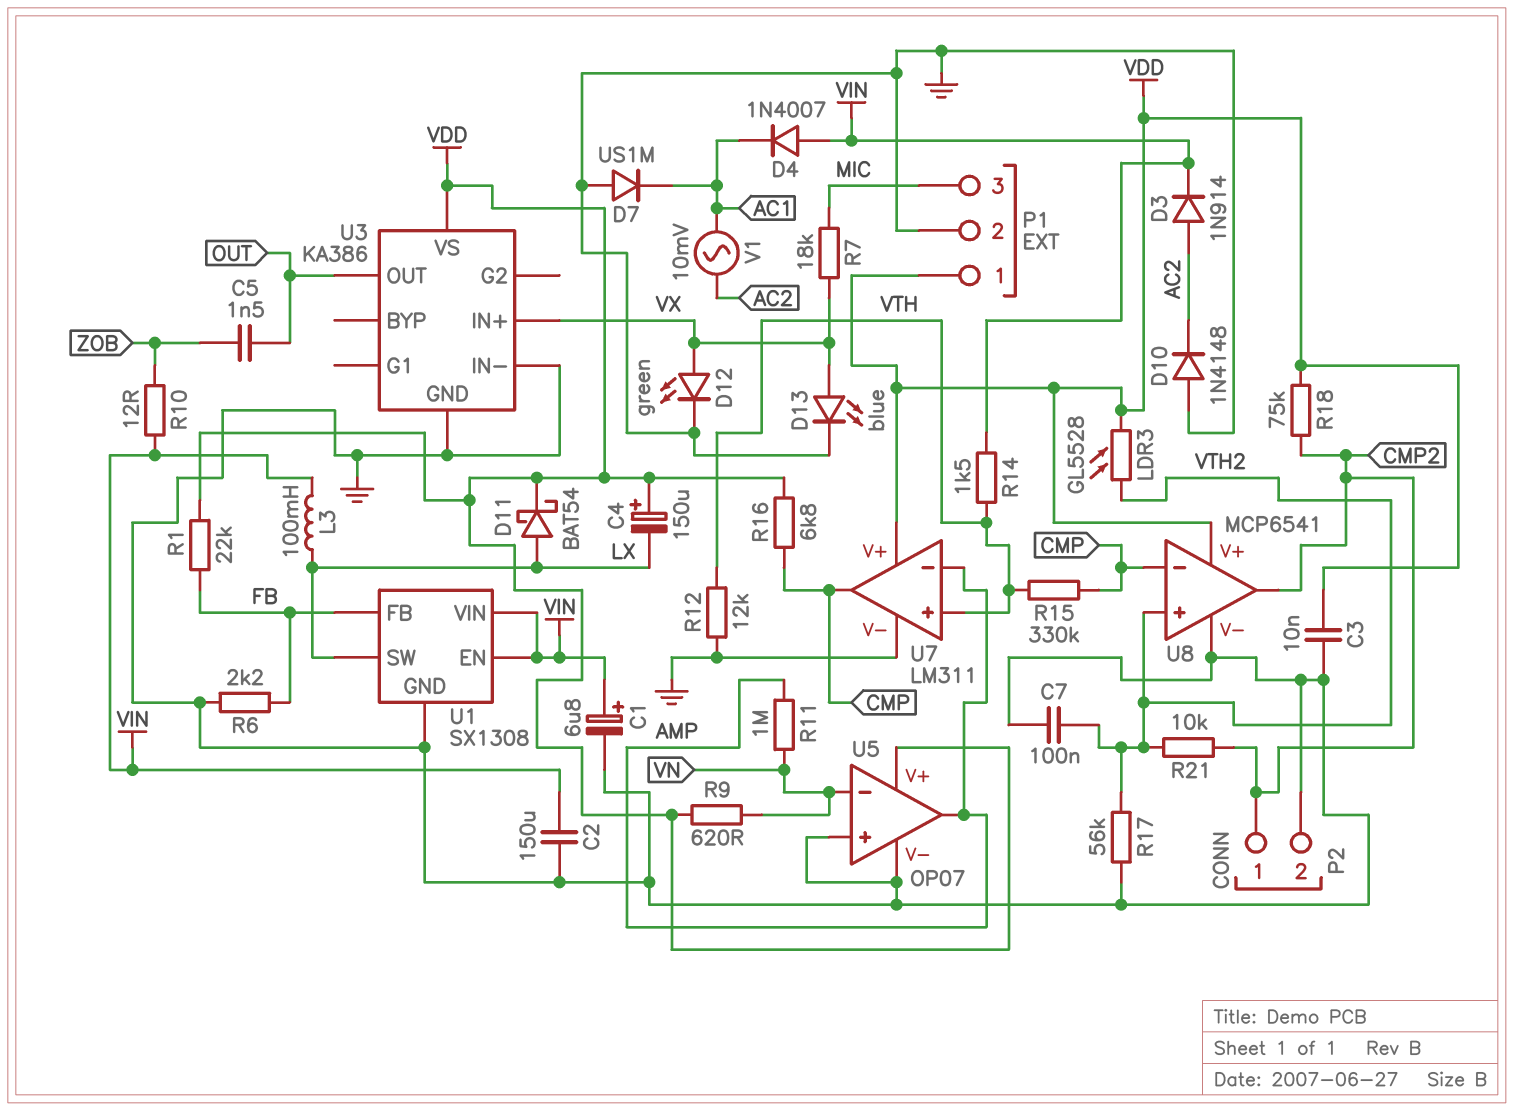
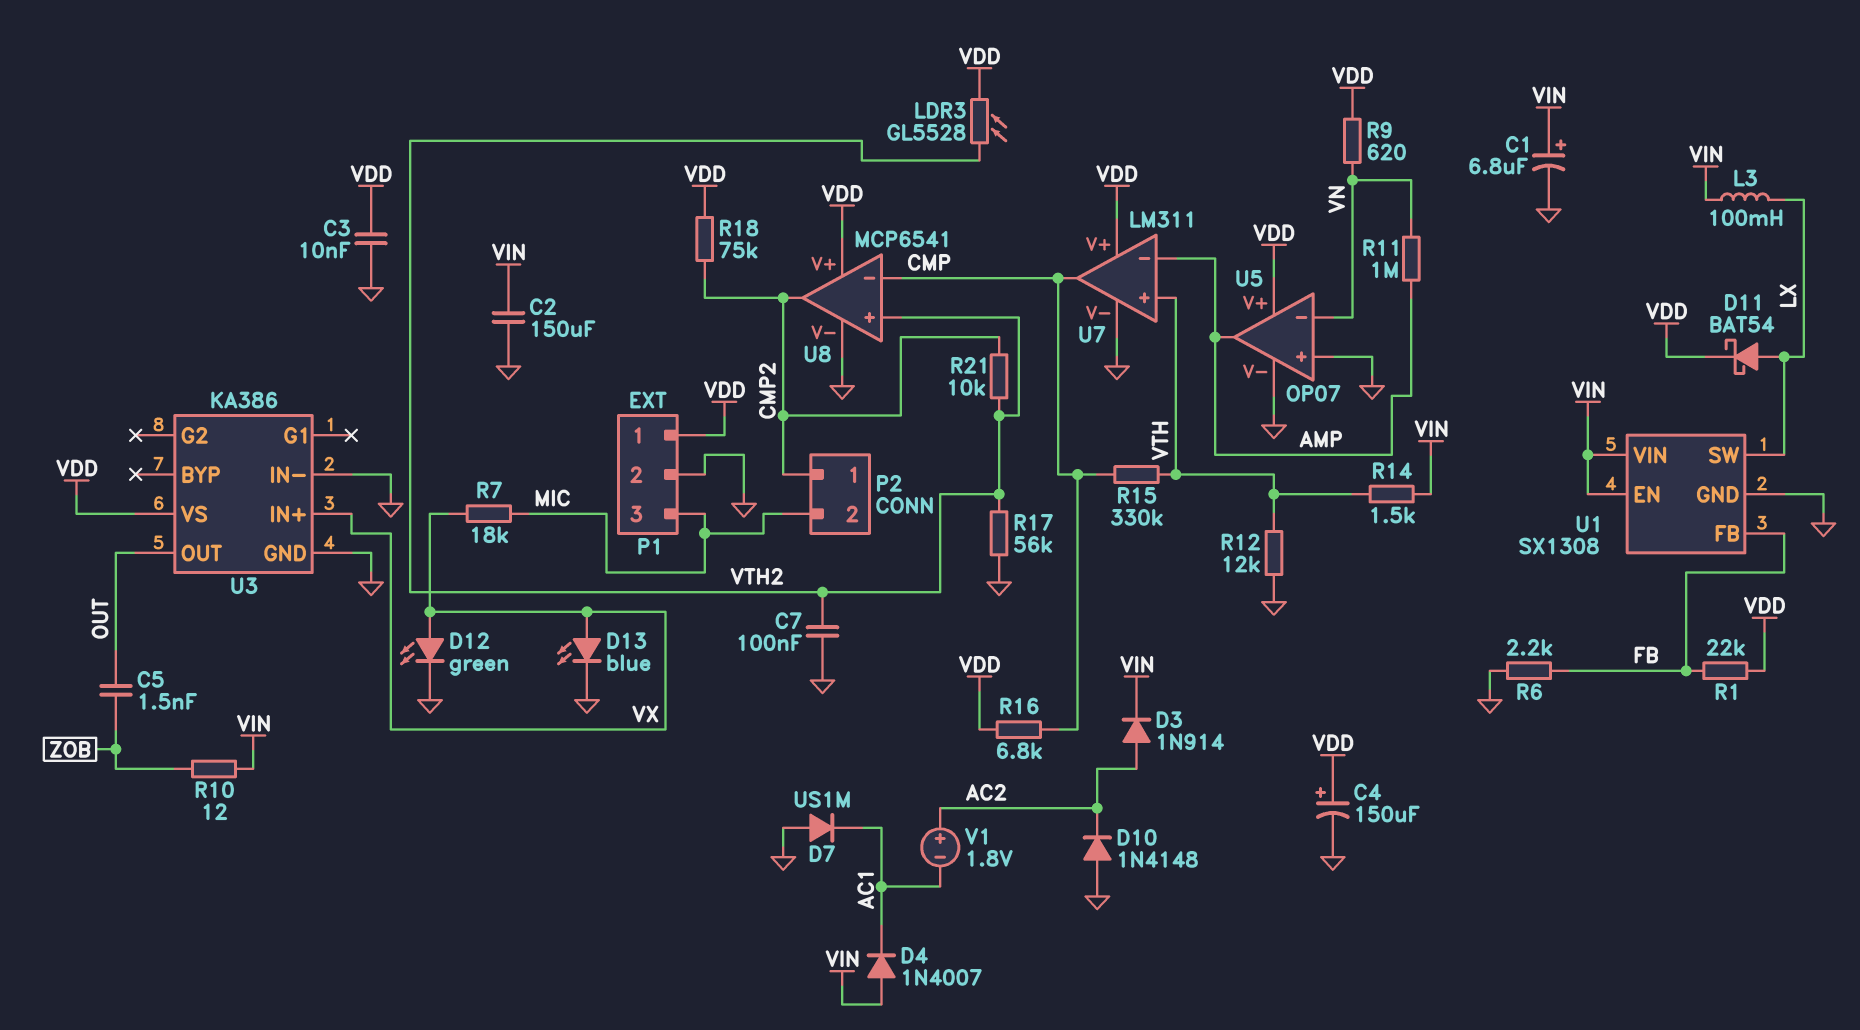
C4: 150uF (plus VDD, minus LX) -> 150uF (plus VDD, minus GND)
P2 pin 2: GND -> MIC
V1: AC 10mV (AC1, AC2) -> 1.8V (plus AC2, minus AC1)

